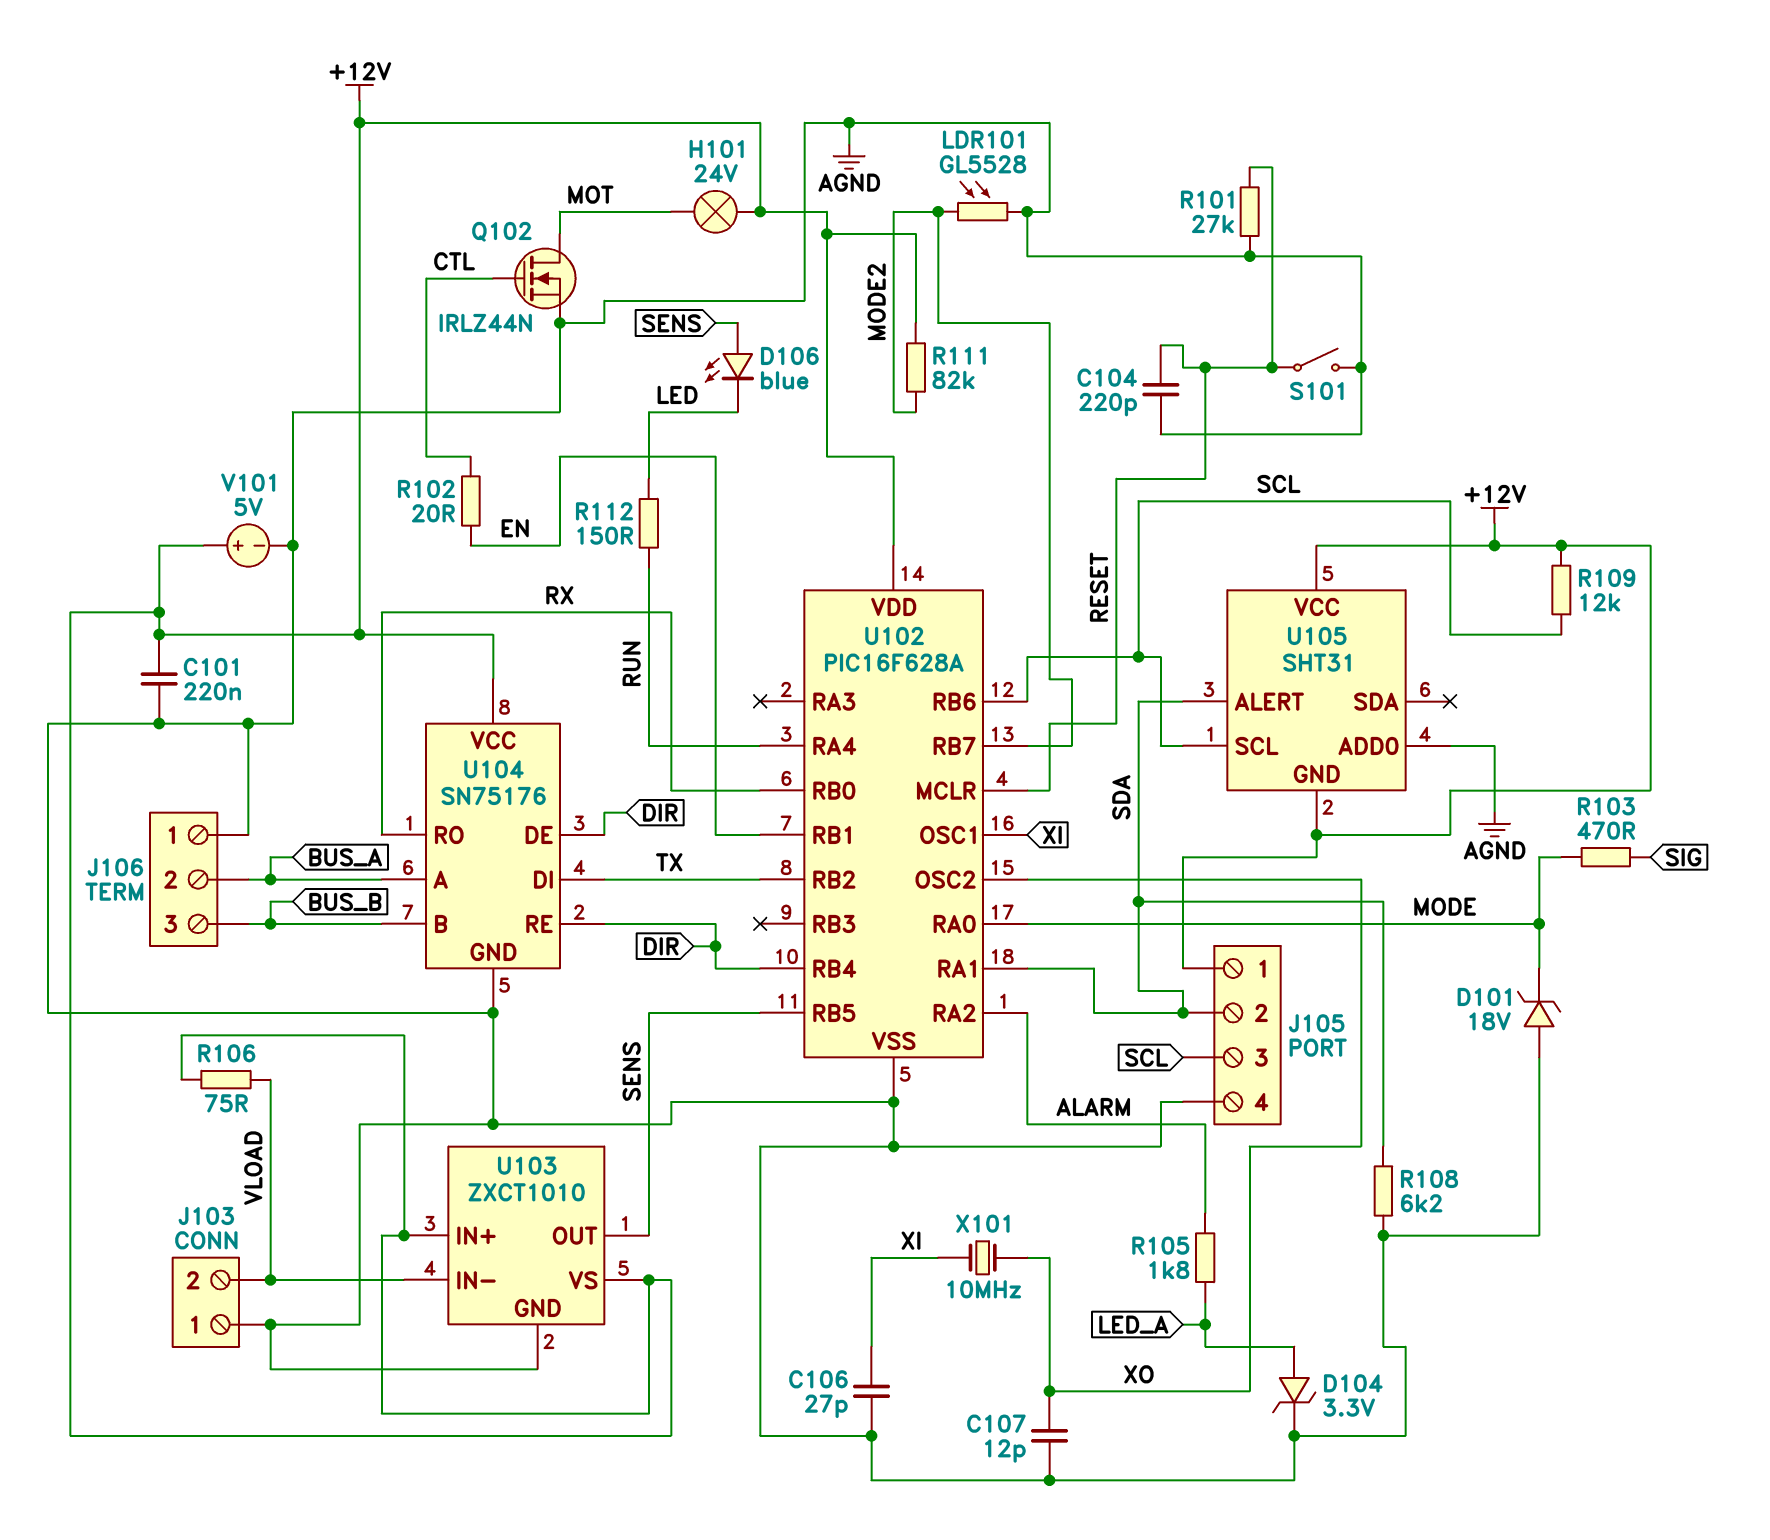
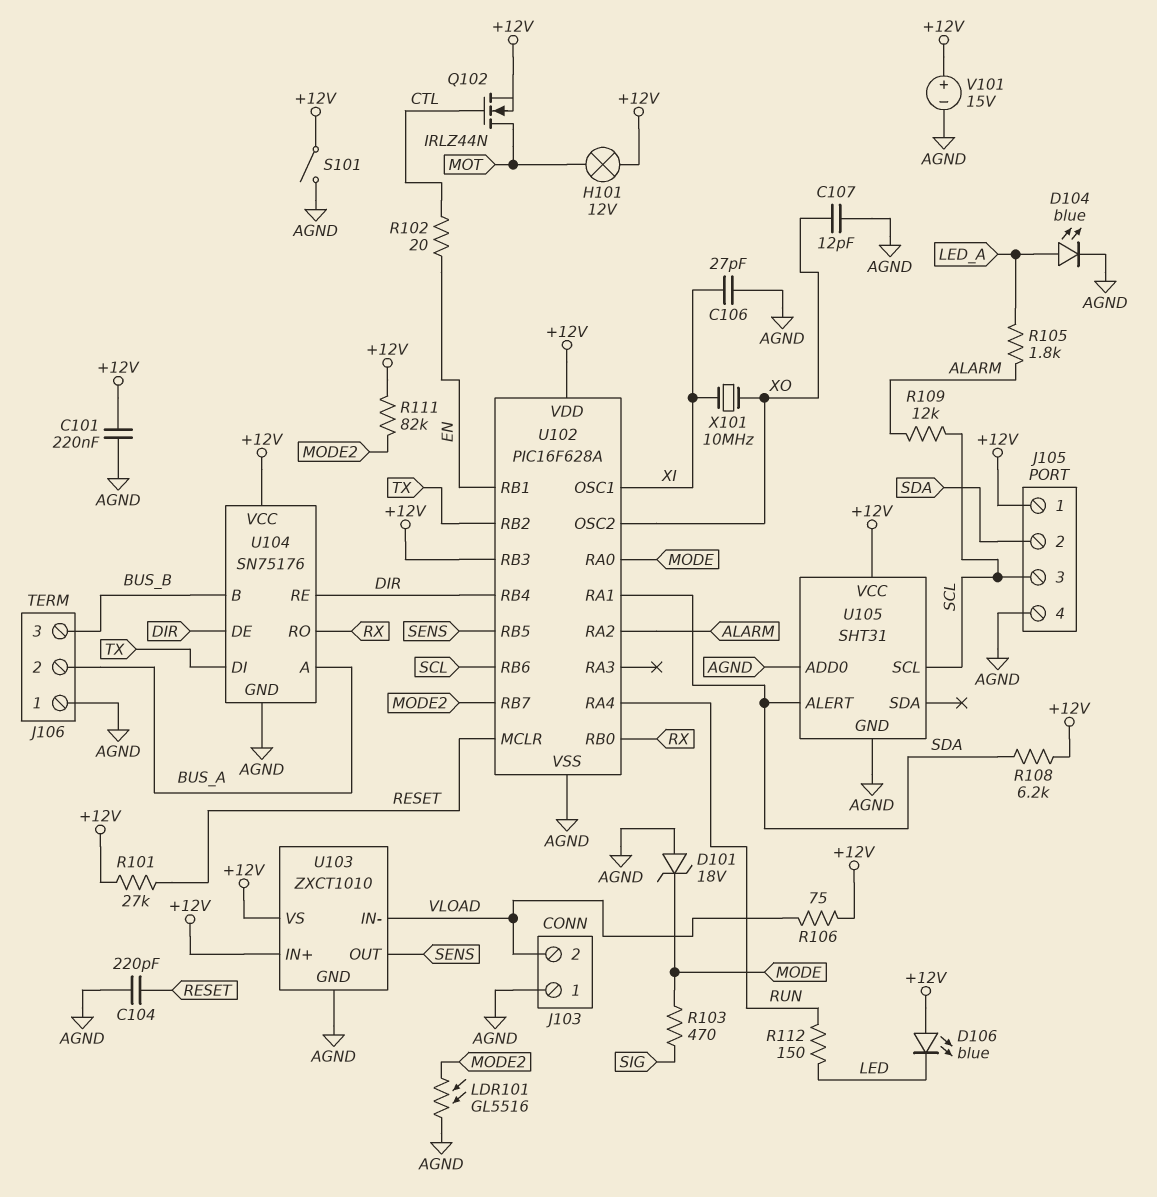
D104: zener 3.3V (A LED_A, K AGND) -> LED blue (A LED_A, K AGND)
D106: LED blue (A SENS, K LED) -> LED blue (A +12V, K LED)
H101: lamp 24V (+12V, MOT) -> lamp 12V (+12V, MOT)
LDR101: GL5528 (AGND, MODE2) -> GL5516 (AGND, MODE2)
Q102: NMOS IRLZ44N (G CTL, D MOT, S AGND) -> NMOS IRLZ44N (G CTL, D MOT, S +12V)
R101: 27k (AGND, RESET) -> 27k (+12V, RESET)
R108: 6.2k (AGND, SDA) -> 6.2k (+12V, SDA)
R109: 12k (+12V, SCL) -> 12k (ALARM, SCL)
S101: switch (AGND, RESET) -> switch (+12V, AGND)
U102 pin RB3: none -> +12V
U105 pin GND: +12V -> AGND
V101: 5V (plus +12V, minus AGND) -> 15V (plus +12V, minus AGND)

